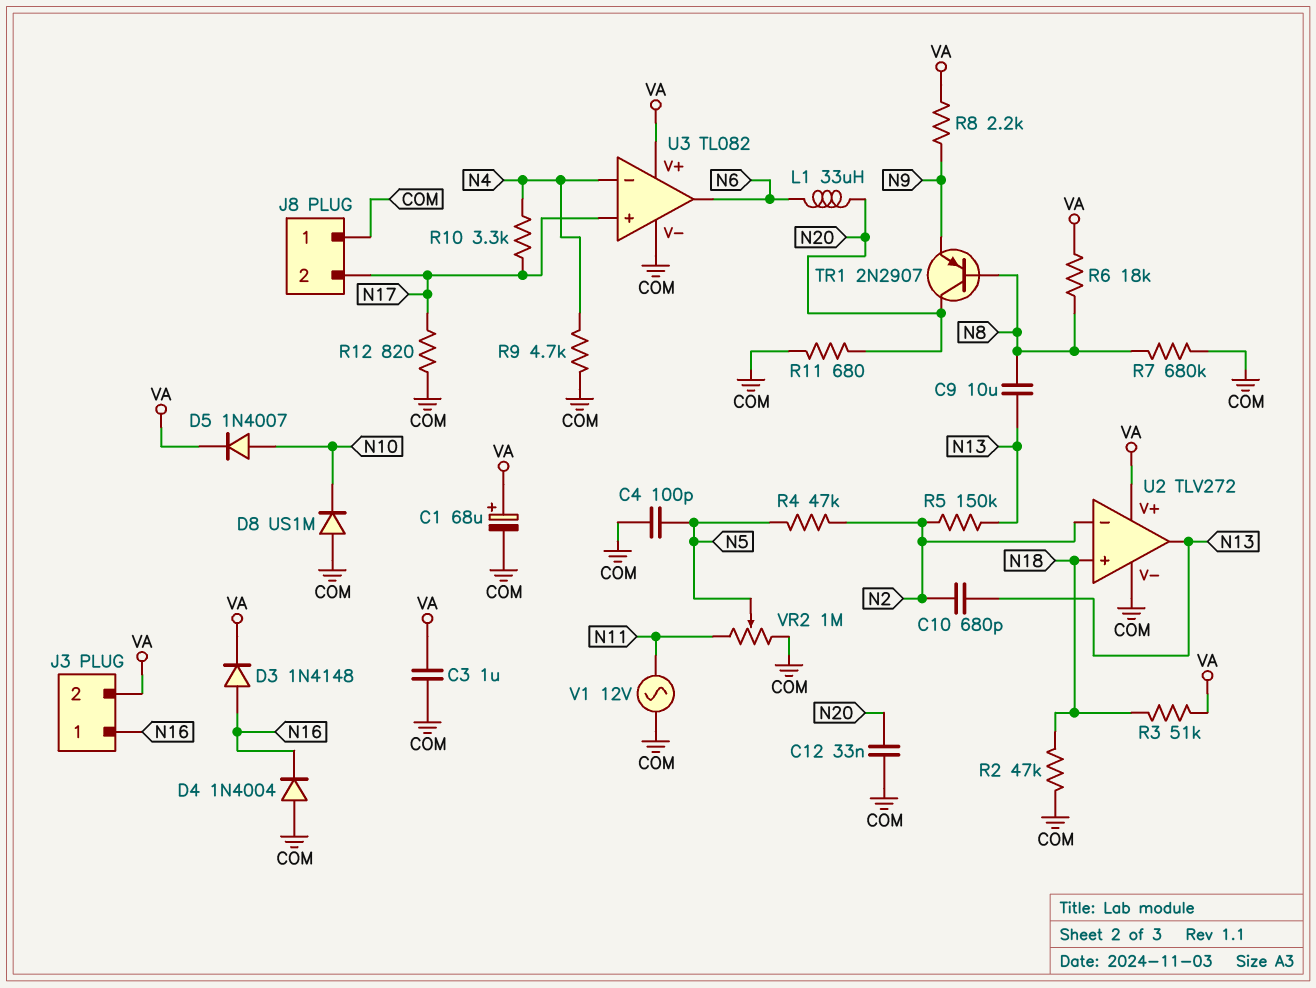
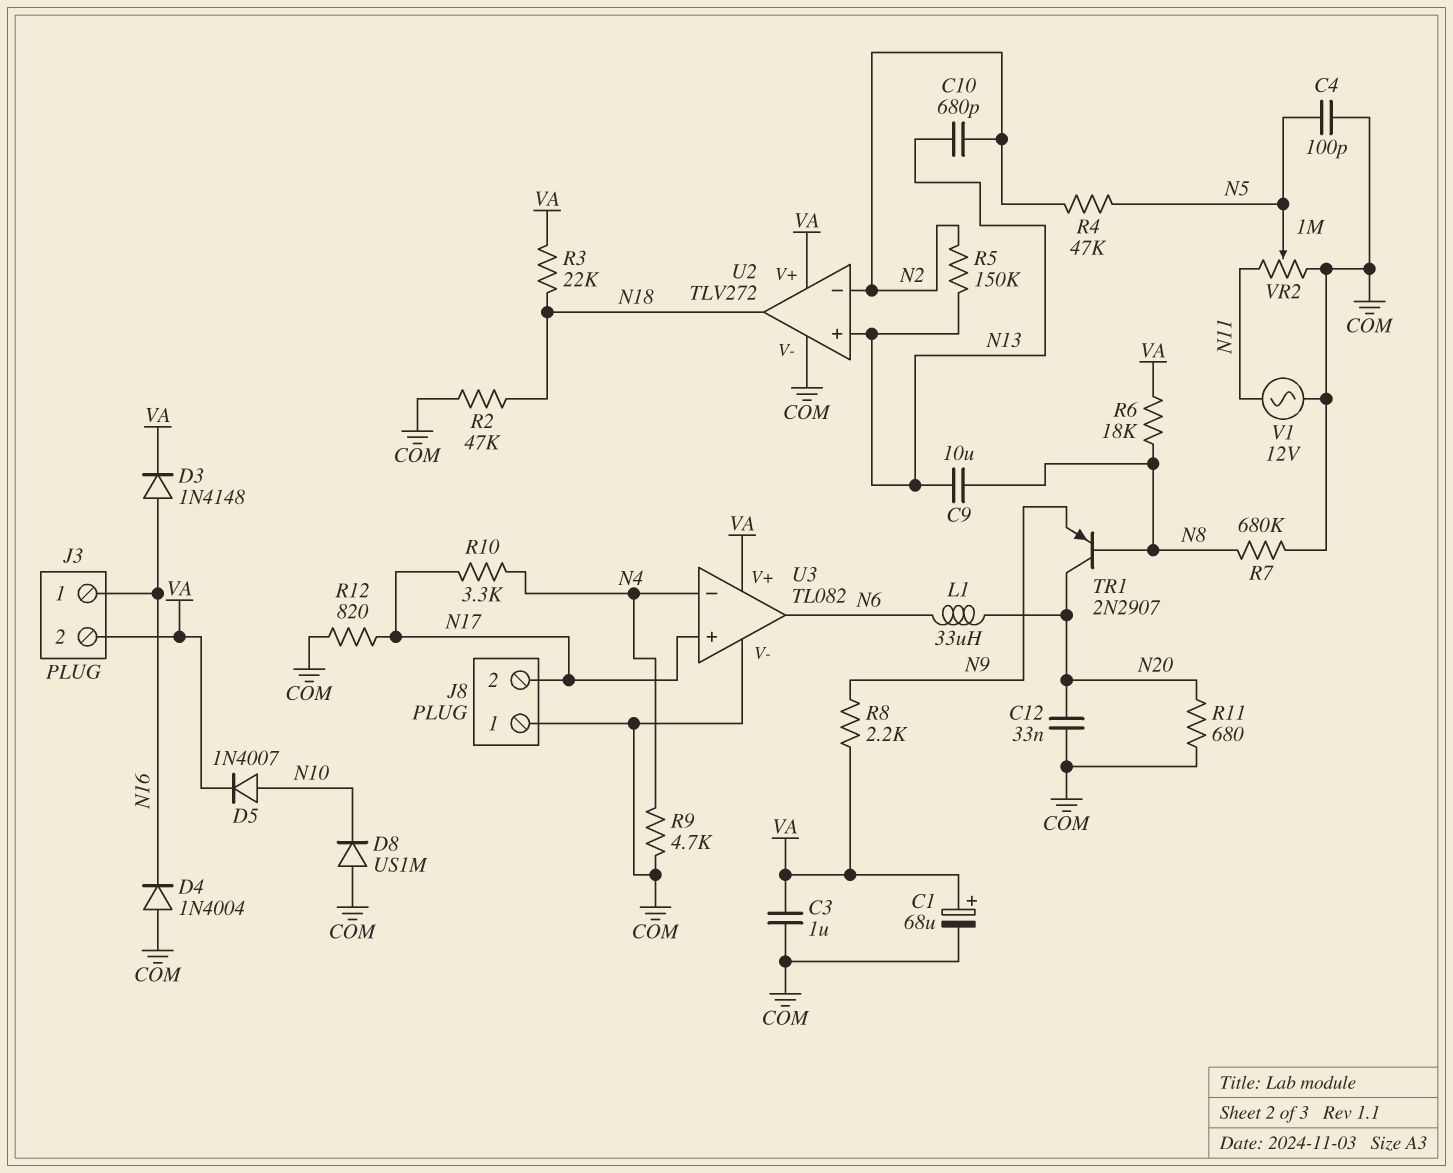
R3: 51k (N18, VA) -> 22k (N18, VA)
U2 pin in+: N18 -> N13
U2 pin out: N13 -> N18

